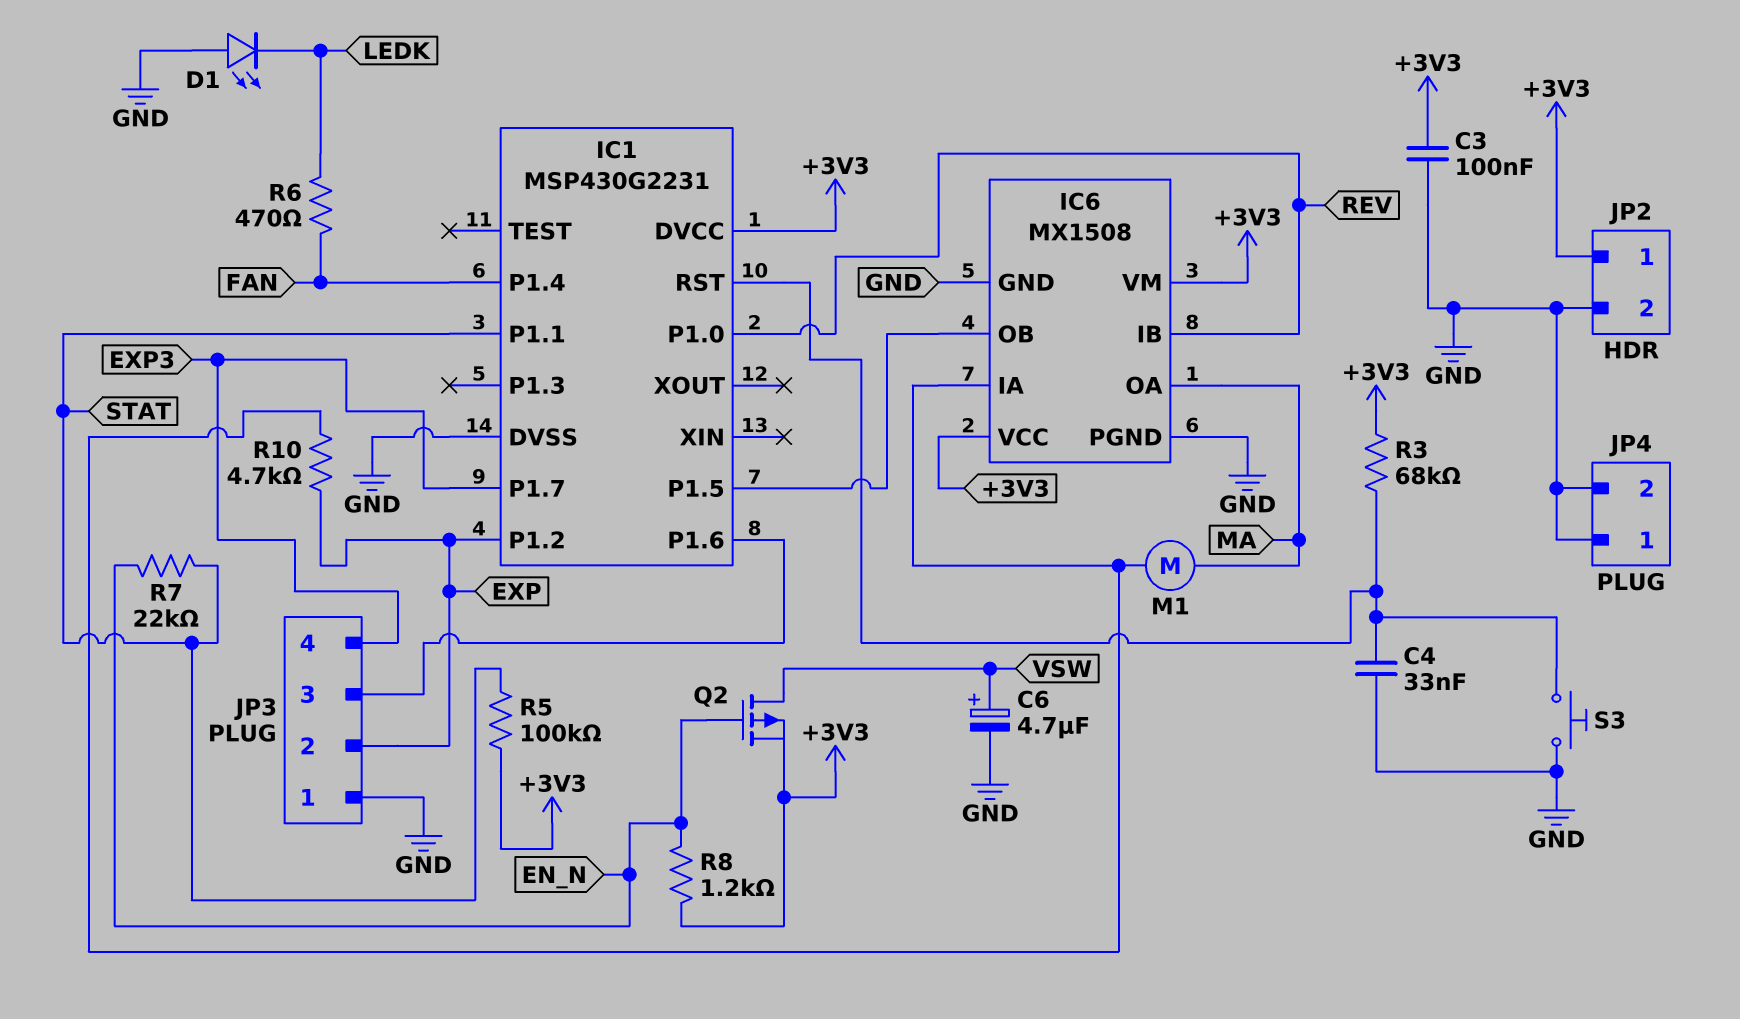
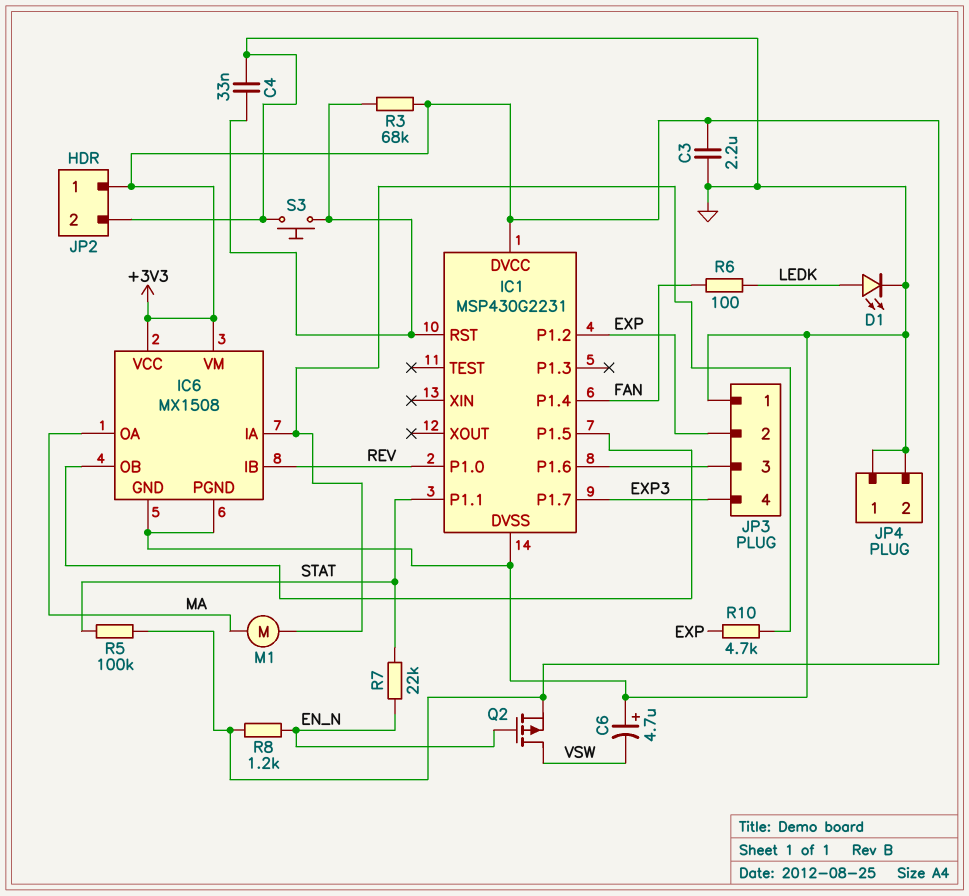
C3: 100nF (+3V3, GND) -> 2.2uF (+3V3, GND)
C6: 4.7uF (plus VSW, minus GND) -> 4.7uF (plus GND, minus VSW)
D1: LED (A GND, K LEDK) -> LED (A LEDK, K GND)
R6: 470 (FAN, LEDK) -> 100 (FAN, LEDK)

